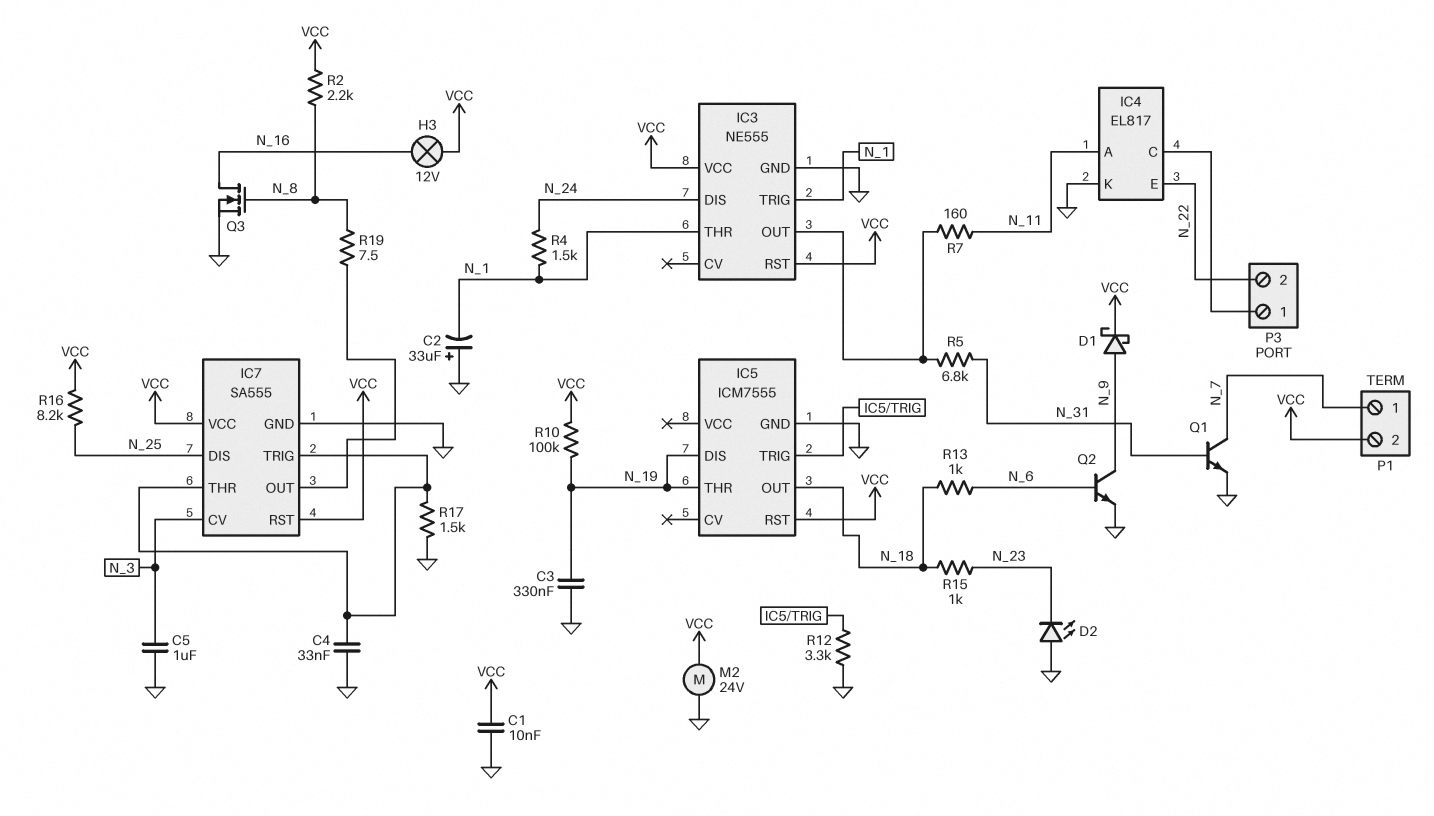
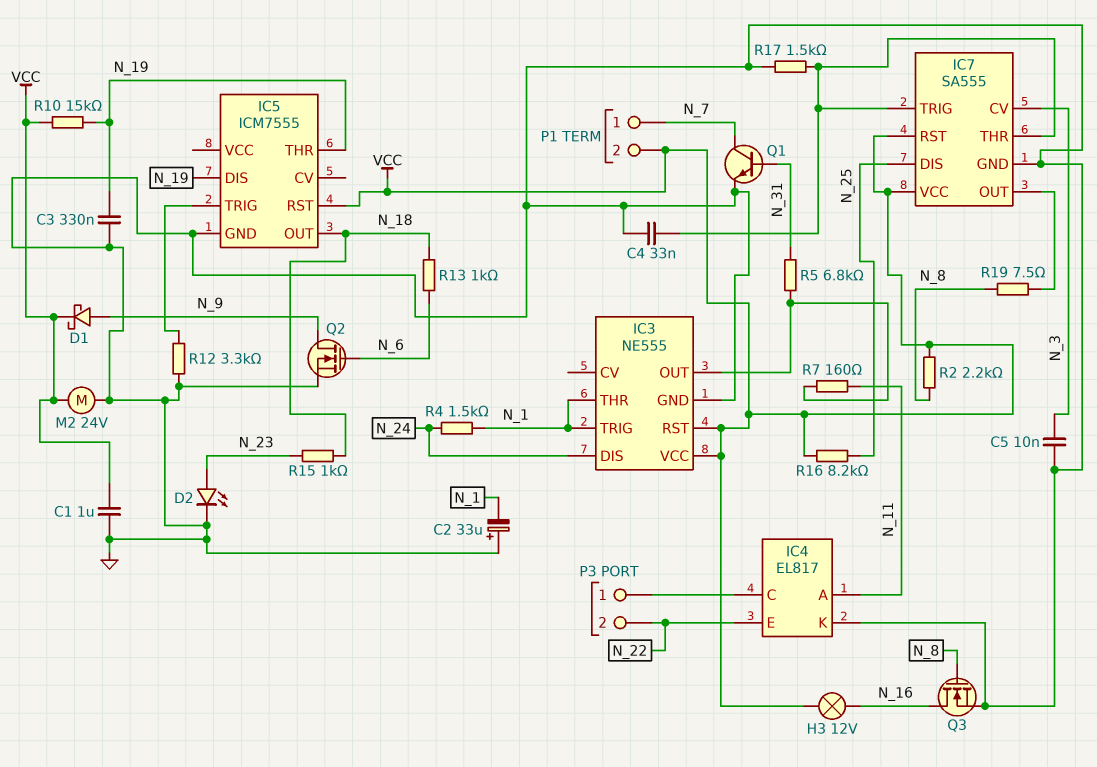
C1: 10nF (GND, VCC) -> 1uF (GND, VCC)
C5: 1uF (GND, N_3) -> 10nF (GND, N_3)
D2: LED (A GND, K N_23) -> LED (A N_23, K GND)
Q2: NPN (B N_6, C N_9, E GND) -> NMOS (G N_6, D N_9, S GND)
R10: 100k (N_19, VCC) -> 15k (N_19, VCC)

